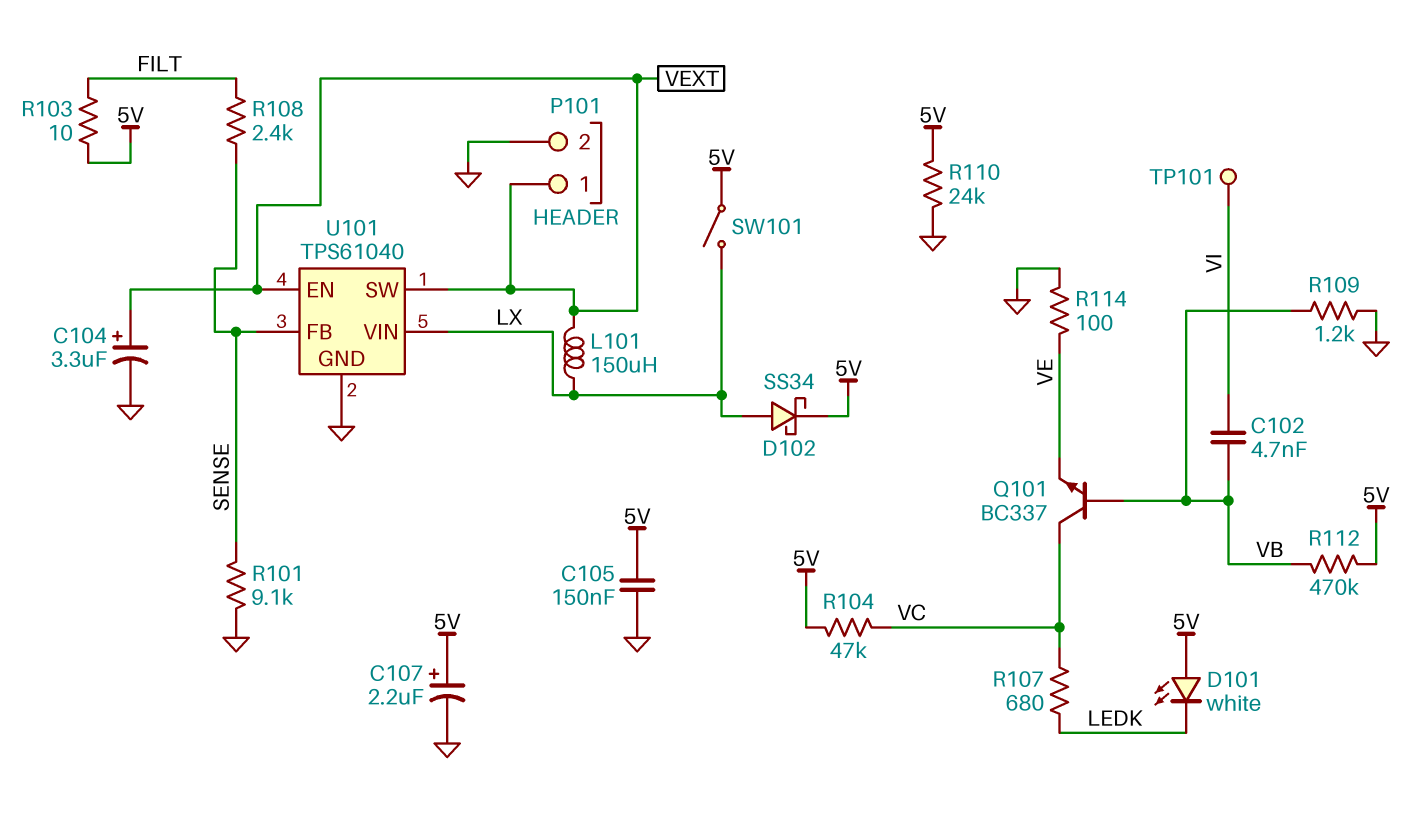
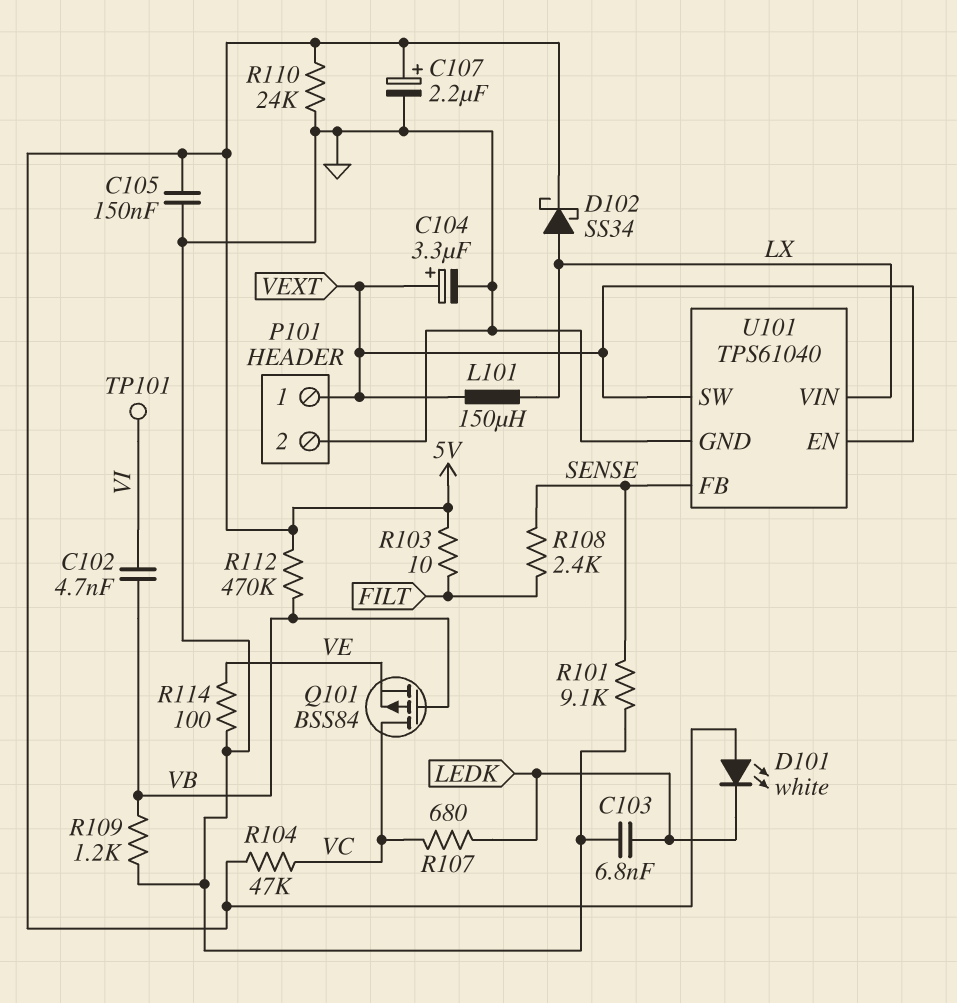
C103: none -> 6.8nF (GND, LEDK)
Q101: NPN BC337 (B VB, C VC, E VE) -> PMOS BSS84 (G VB, D VC, S VE)
SW101: switch (5V, LX) -> none

